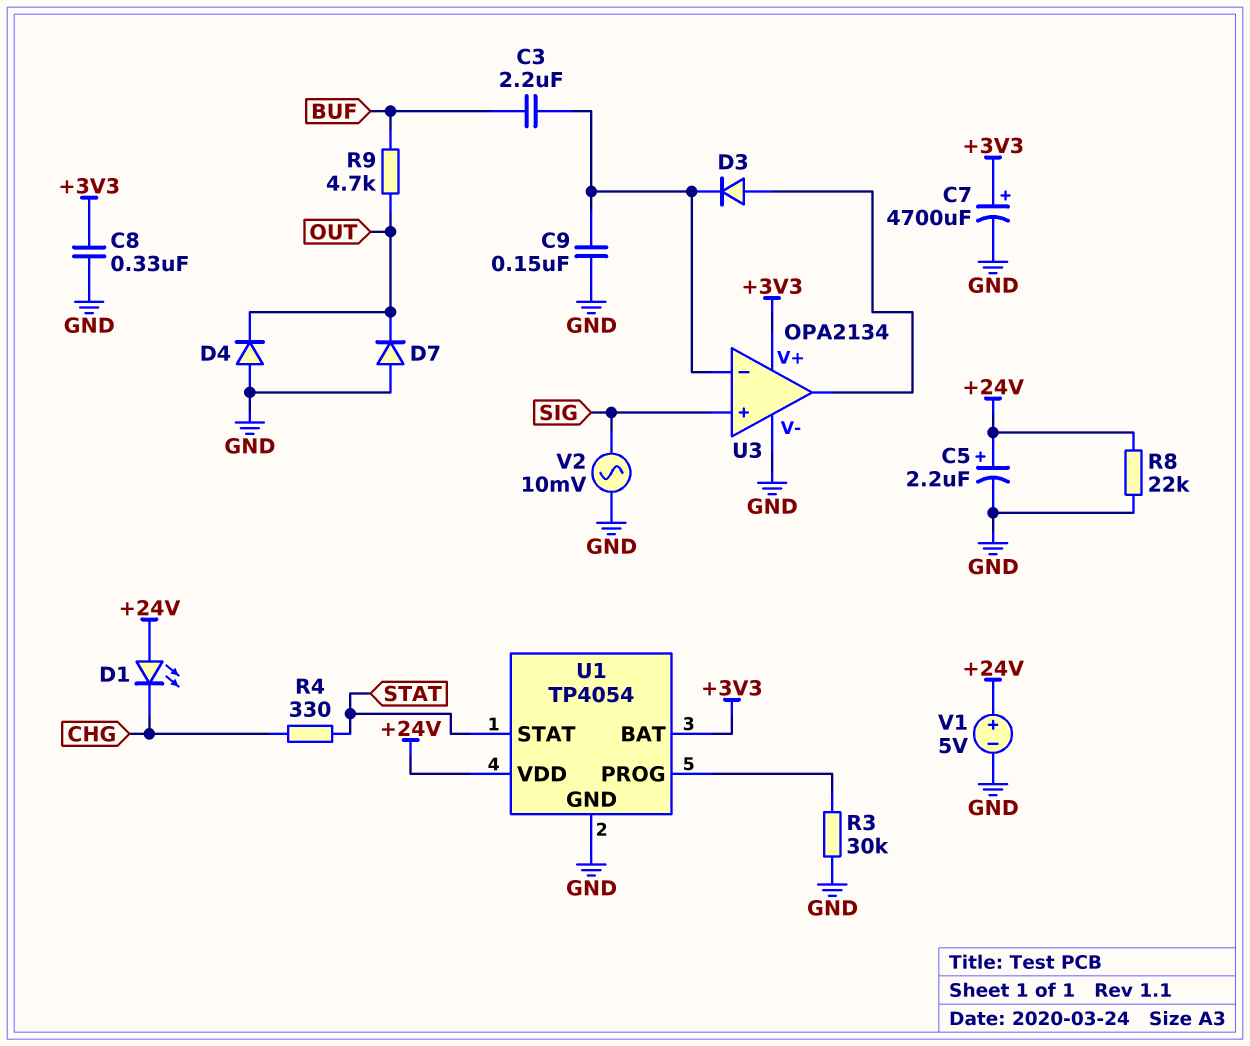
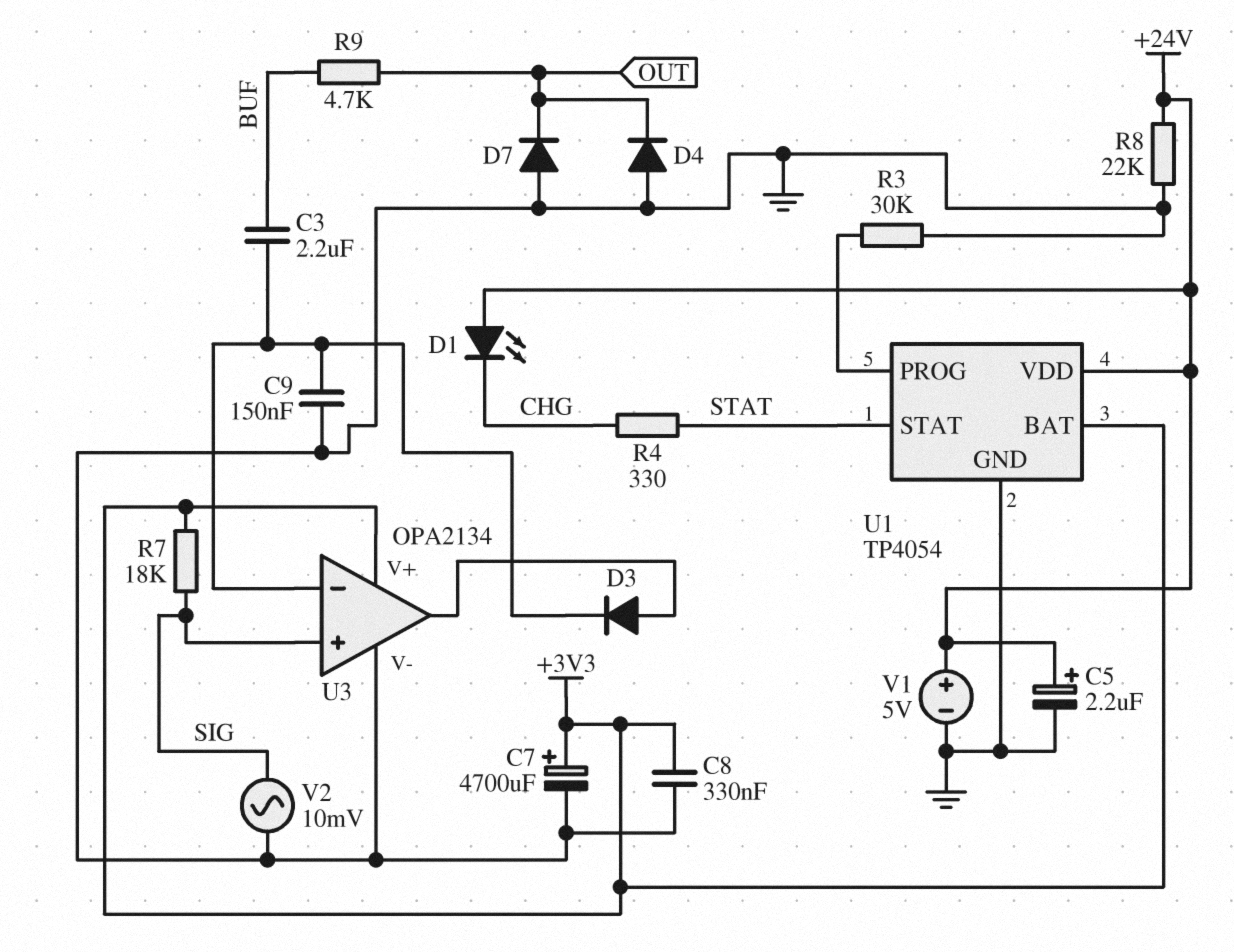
R7: none -> 18k (+3V3, SIG)

